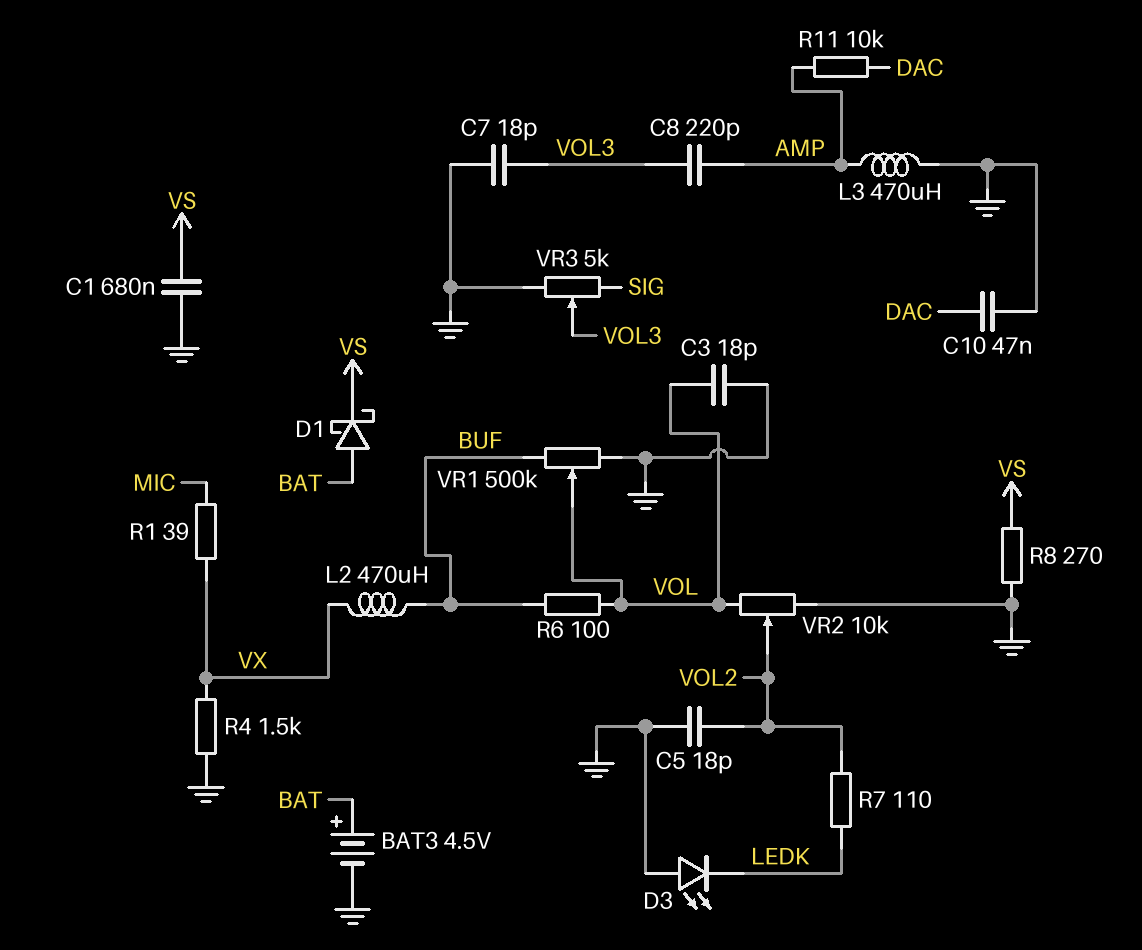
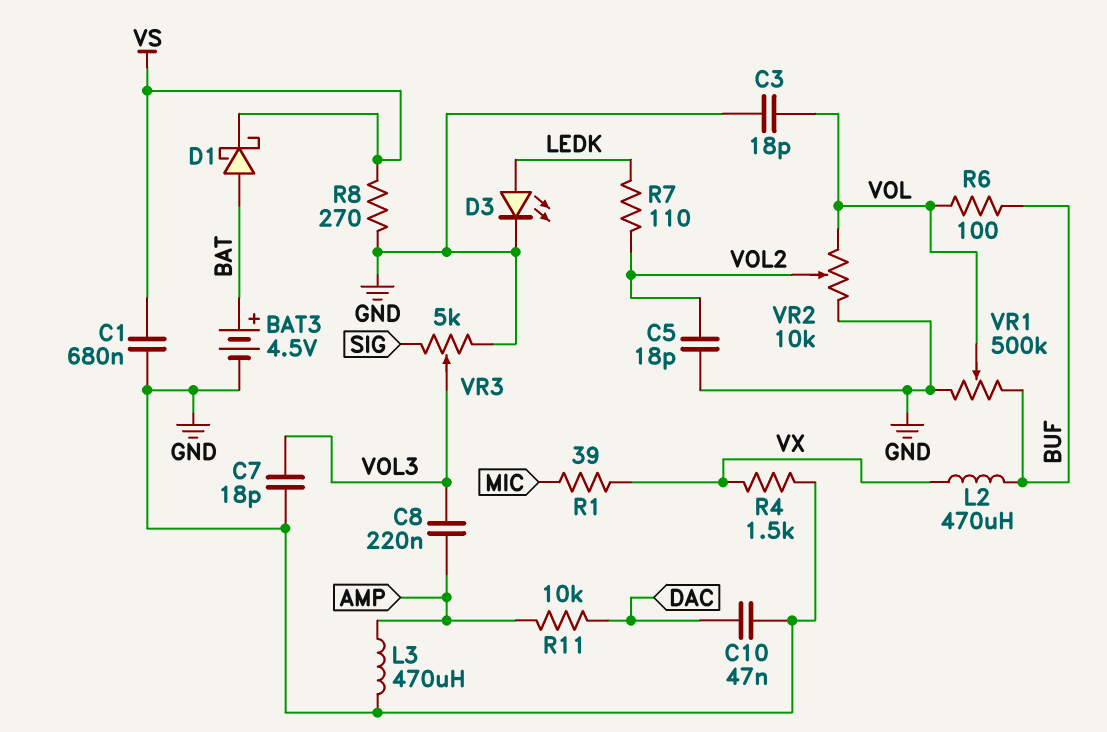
C8: 220pF (AMP, VOL3) -> 220nF (AMP, VOL3)
D3: LED (A GND, K LEDK) -> LED (A LEDK, K GND)

